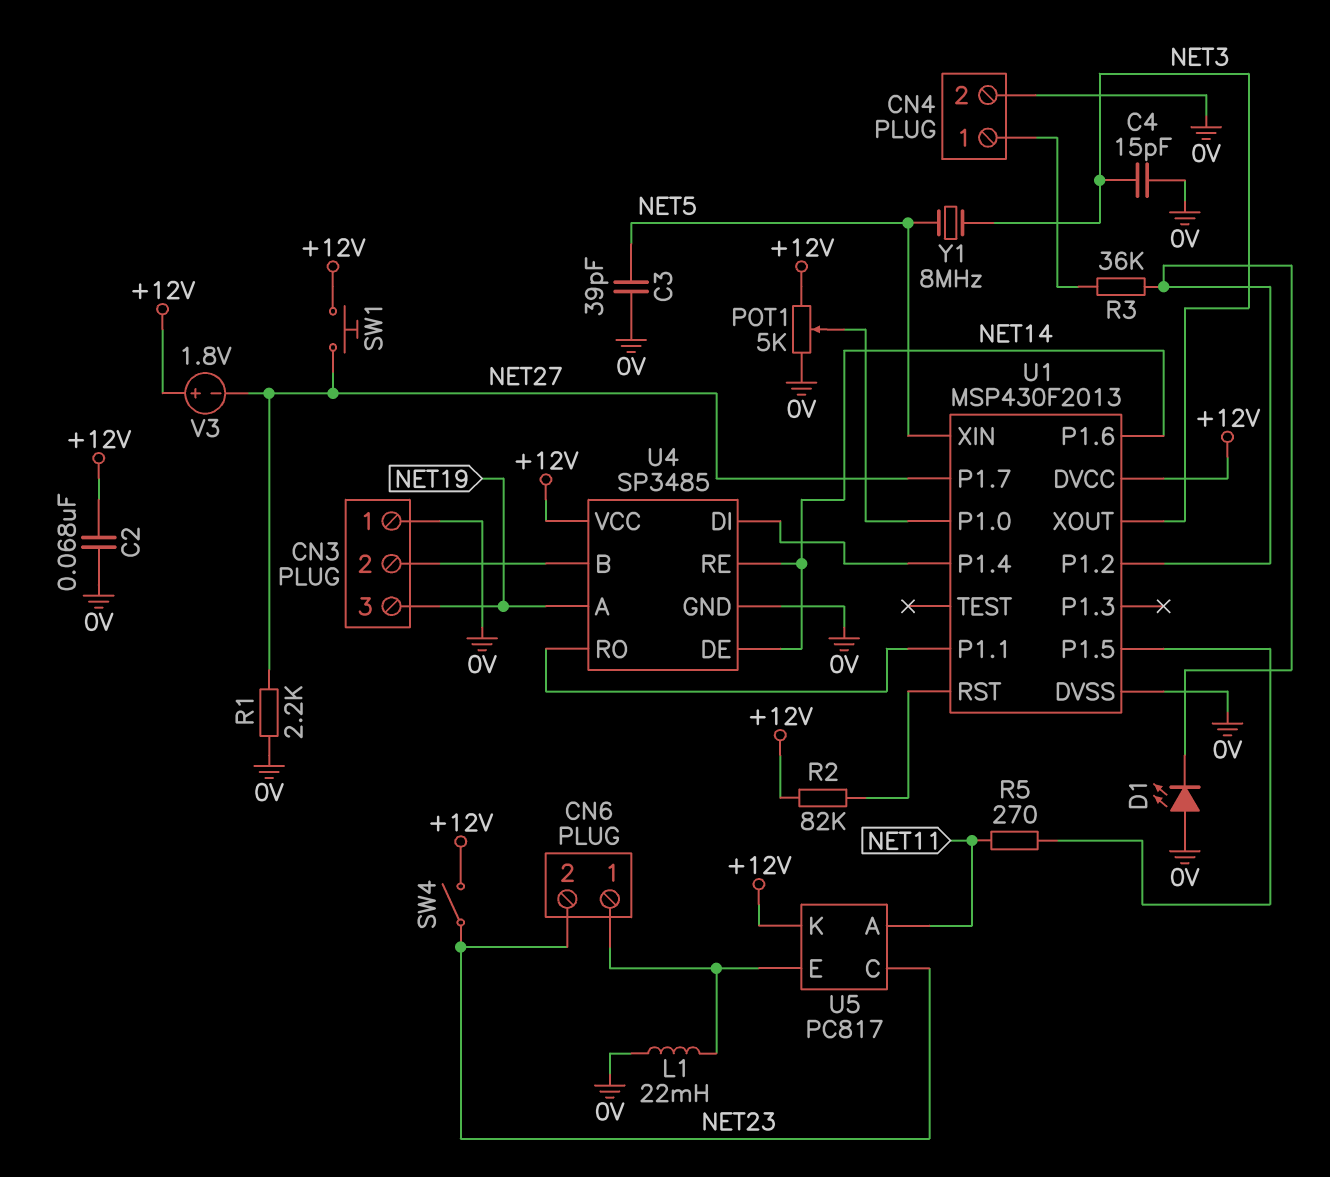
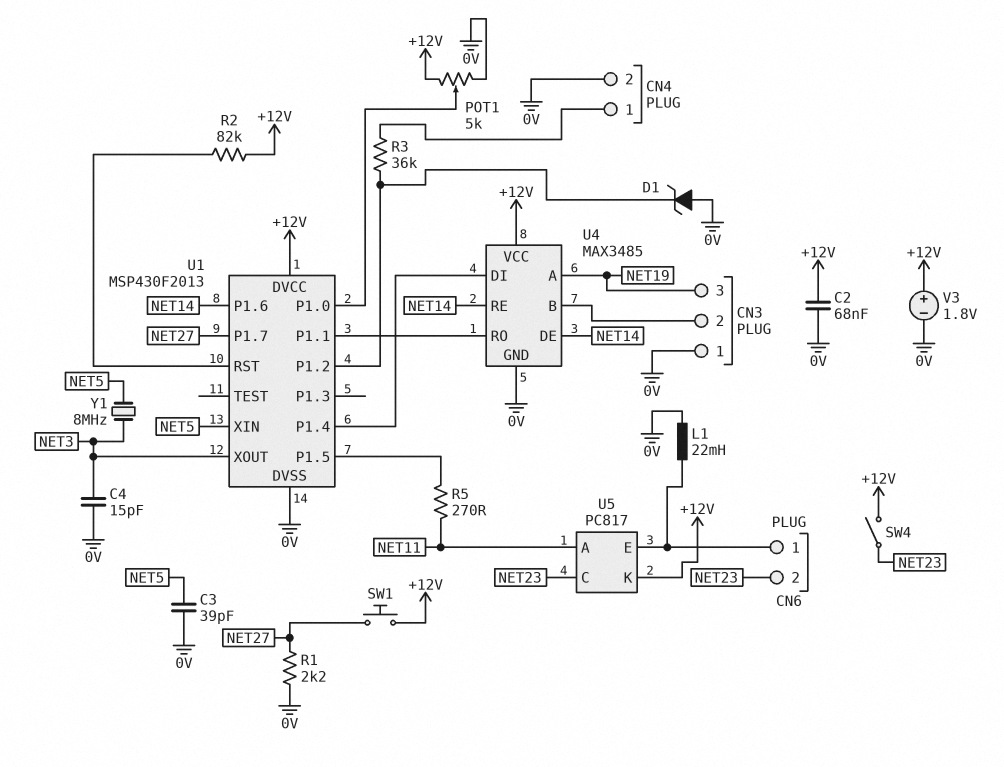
D1: LED (A 0V, K U1/P1.2) -> zener (A 0V, K U1/P1.2)
U4: SP3485 -> MAX3485
V3: 1.8V (plus +12V, minus NET27) -> 1.8V (plus +12V, minus 0V)

